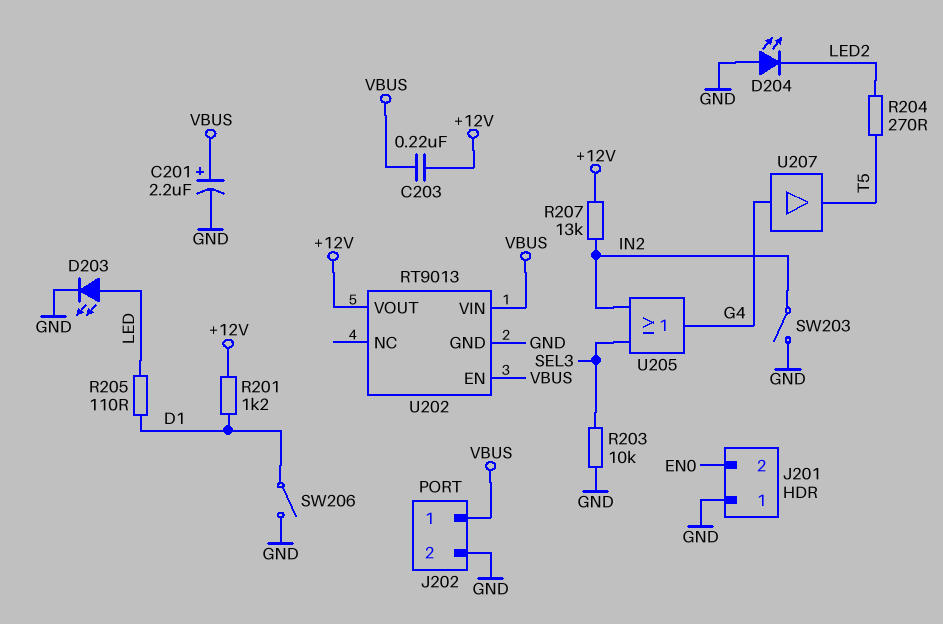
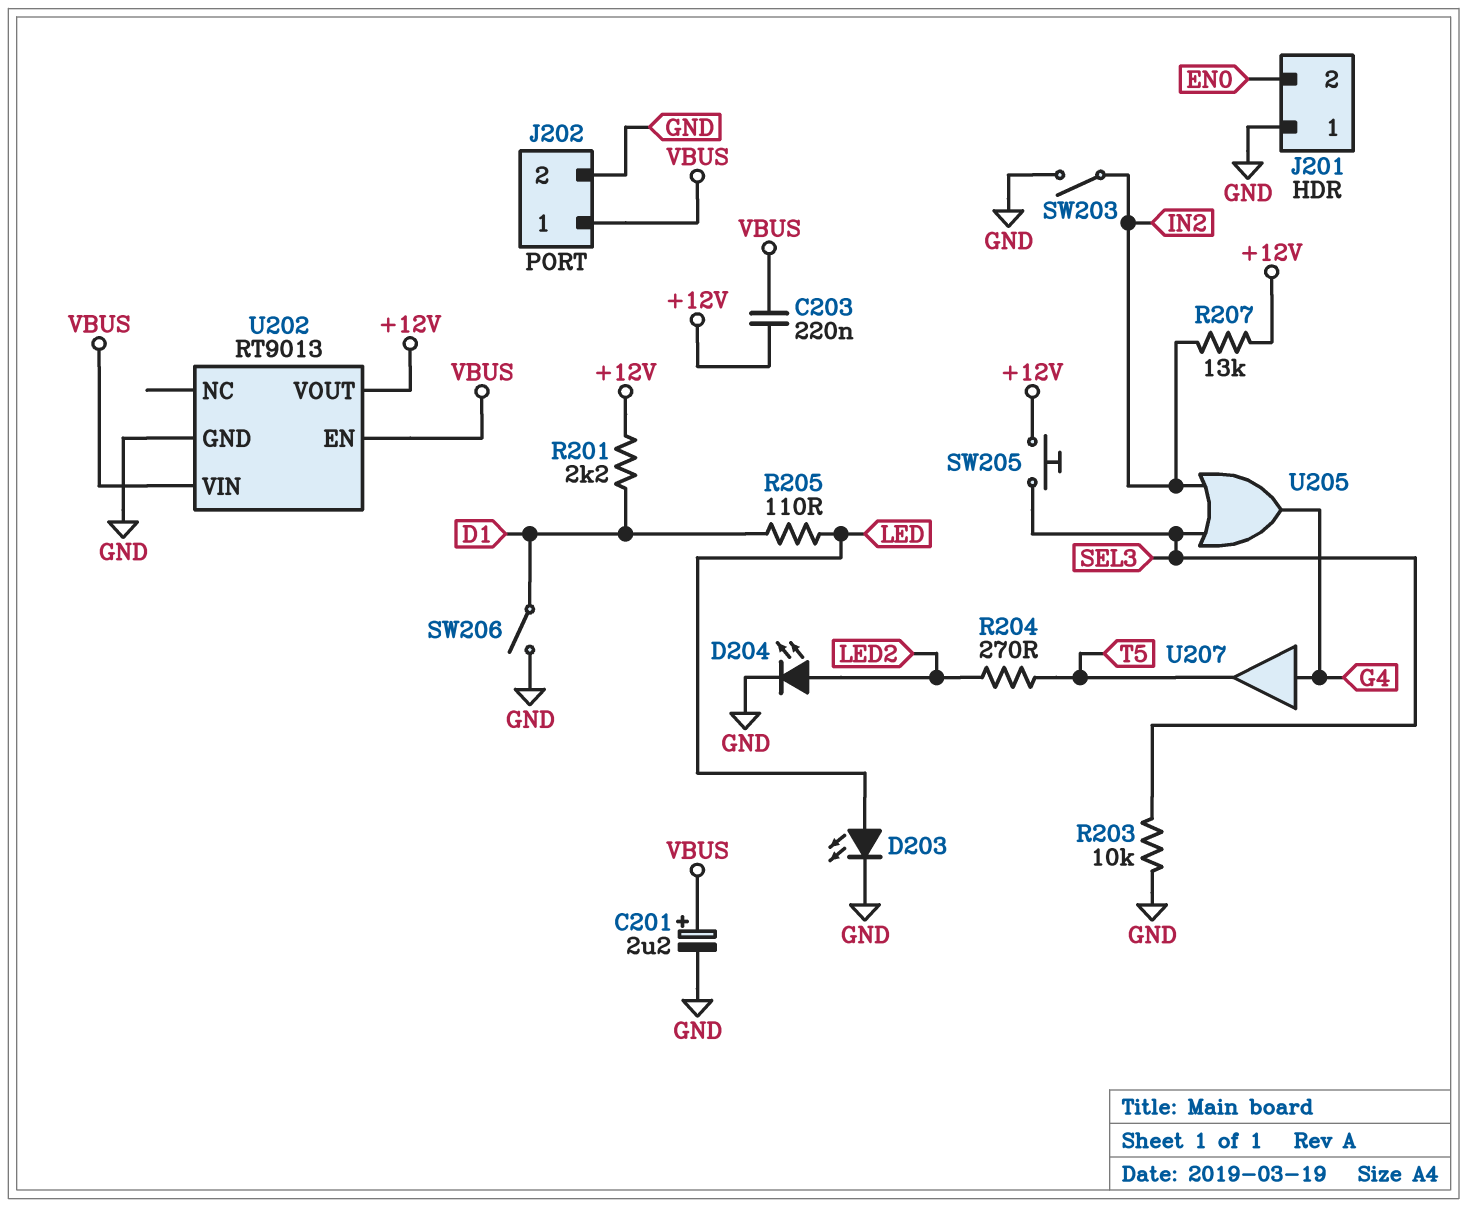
D204: LED (A GND, K LED2) -> LED (A LED2, K GND)
R201: 1.2k (+12V, D1) -> 2.2k (+12V, D1)
SW205: none -> button (+12V, SEL3)

